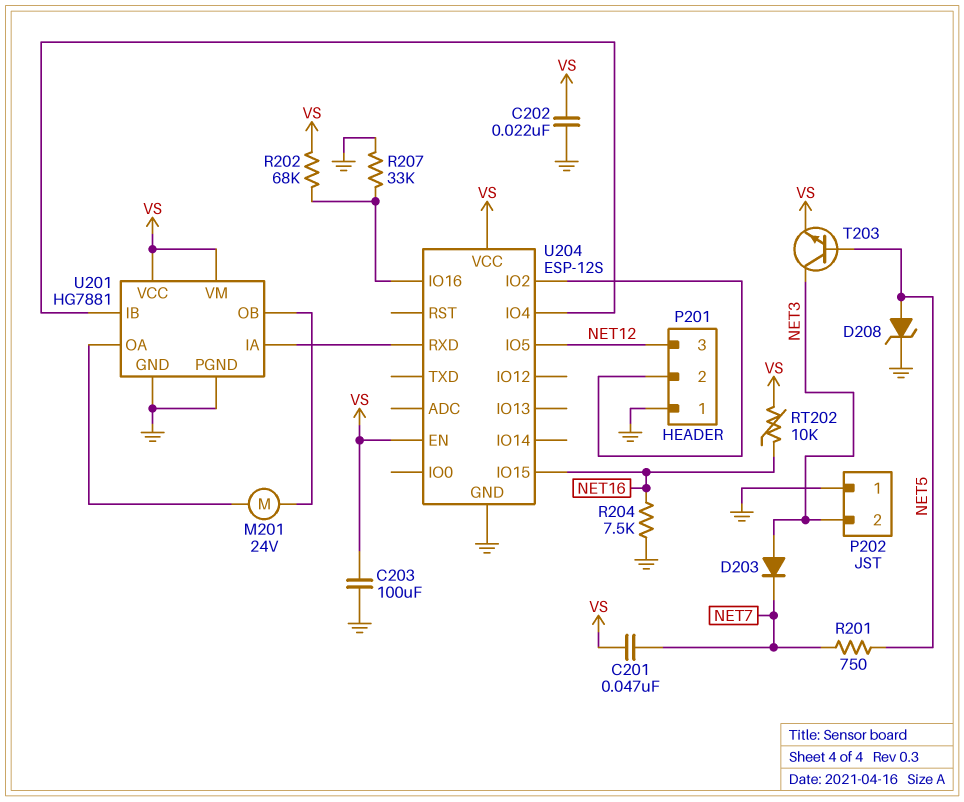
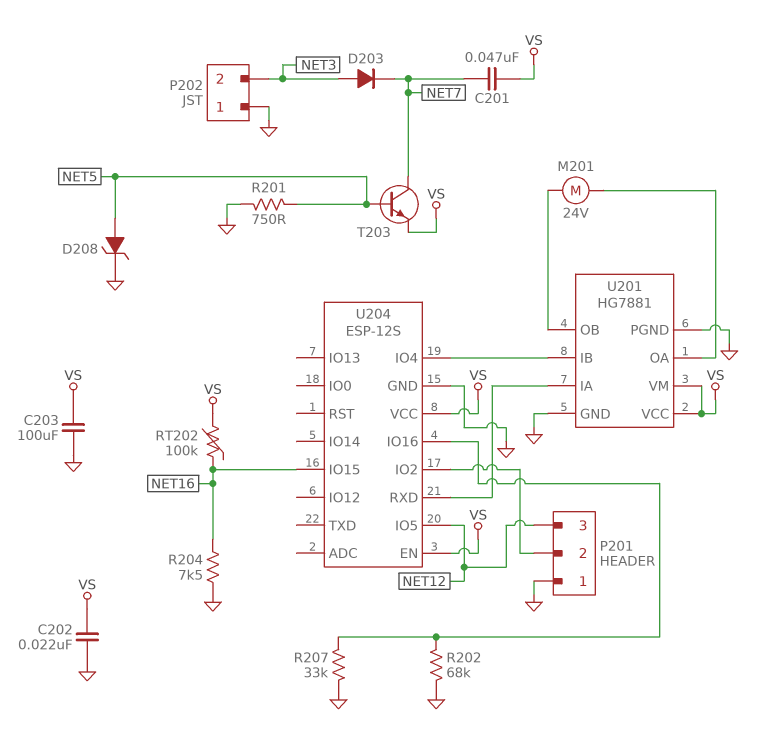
R201: 750 (NET5, NET7) -> 750 (GND, NET5)
R202: 68k (U204/IO16, VS) -> 68k (GND, U204/IO16)
RT202: 10k (NET16, VS) -> 100k (NET16, VS)
T203: NPN (B NET5, C NET3, E VS) -> NPN (B NET5, C NET7, E VS)

